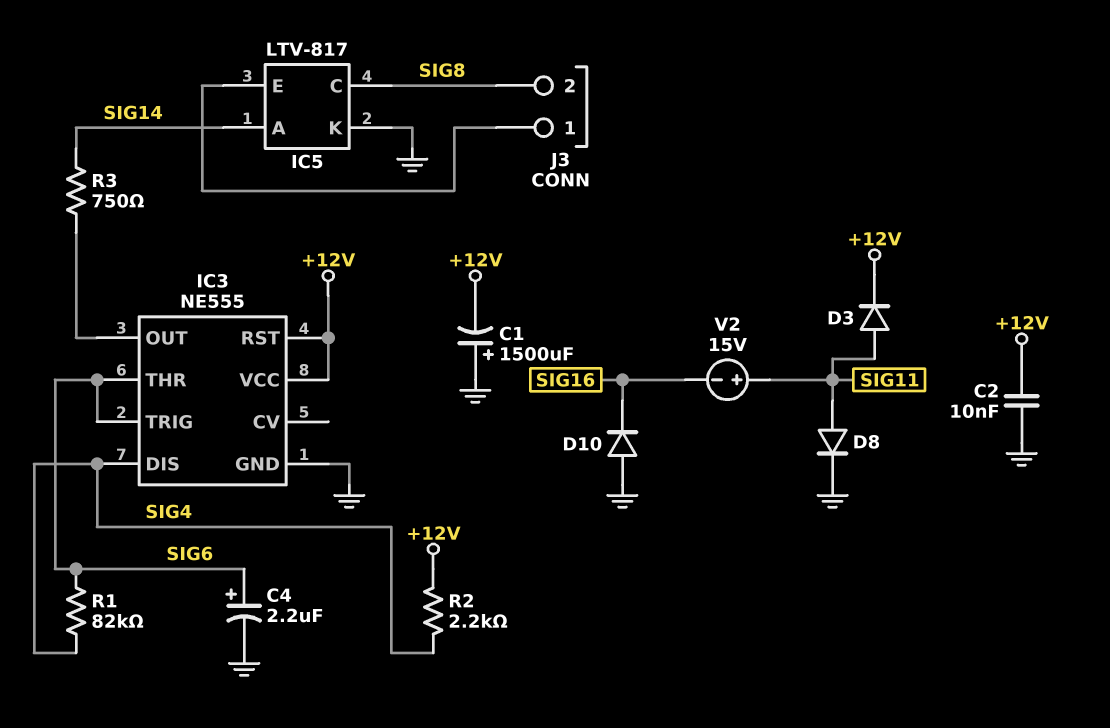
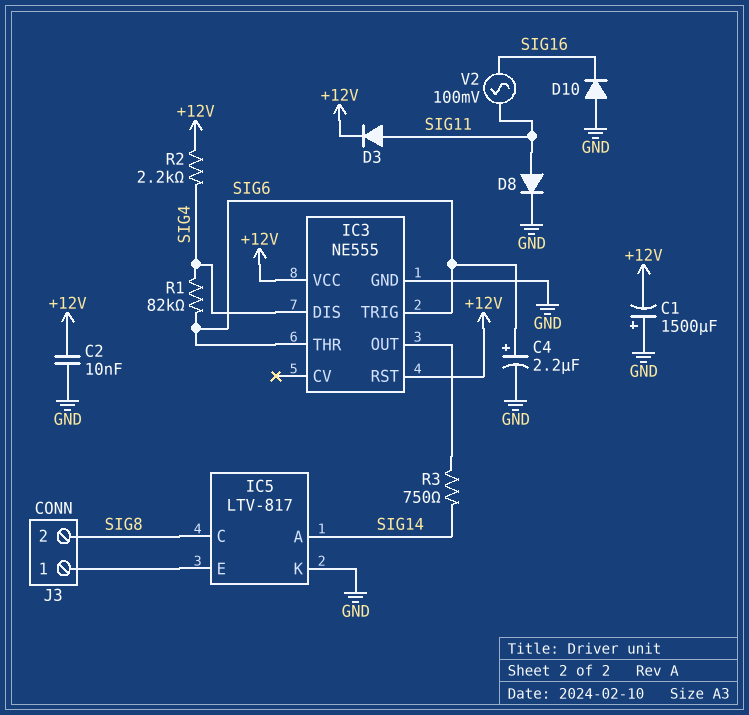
V2: 15V (plus SIG11, minus SIG16) -> AC 100mV (SIG11, SIG16)

